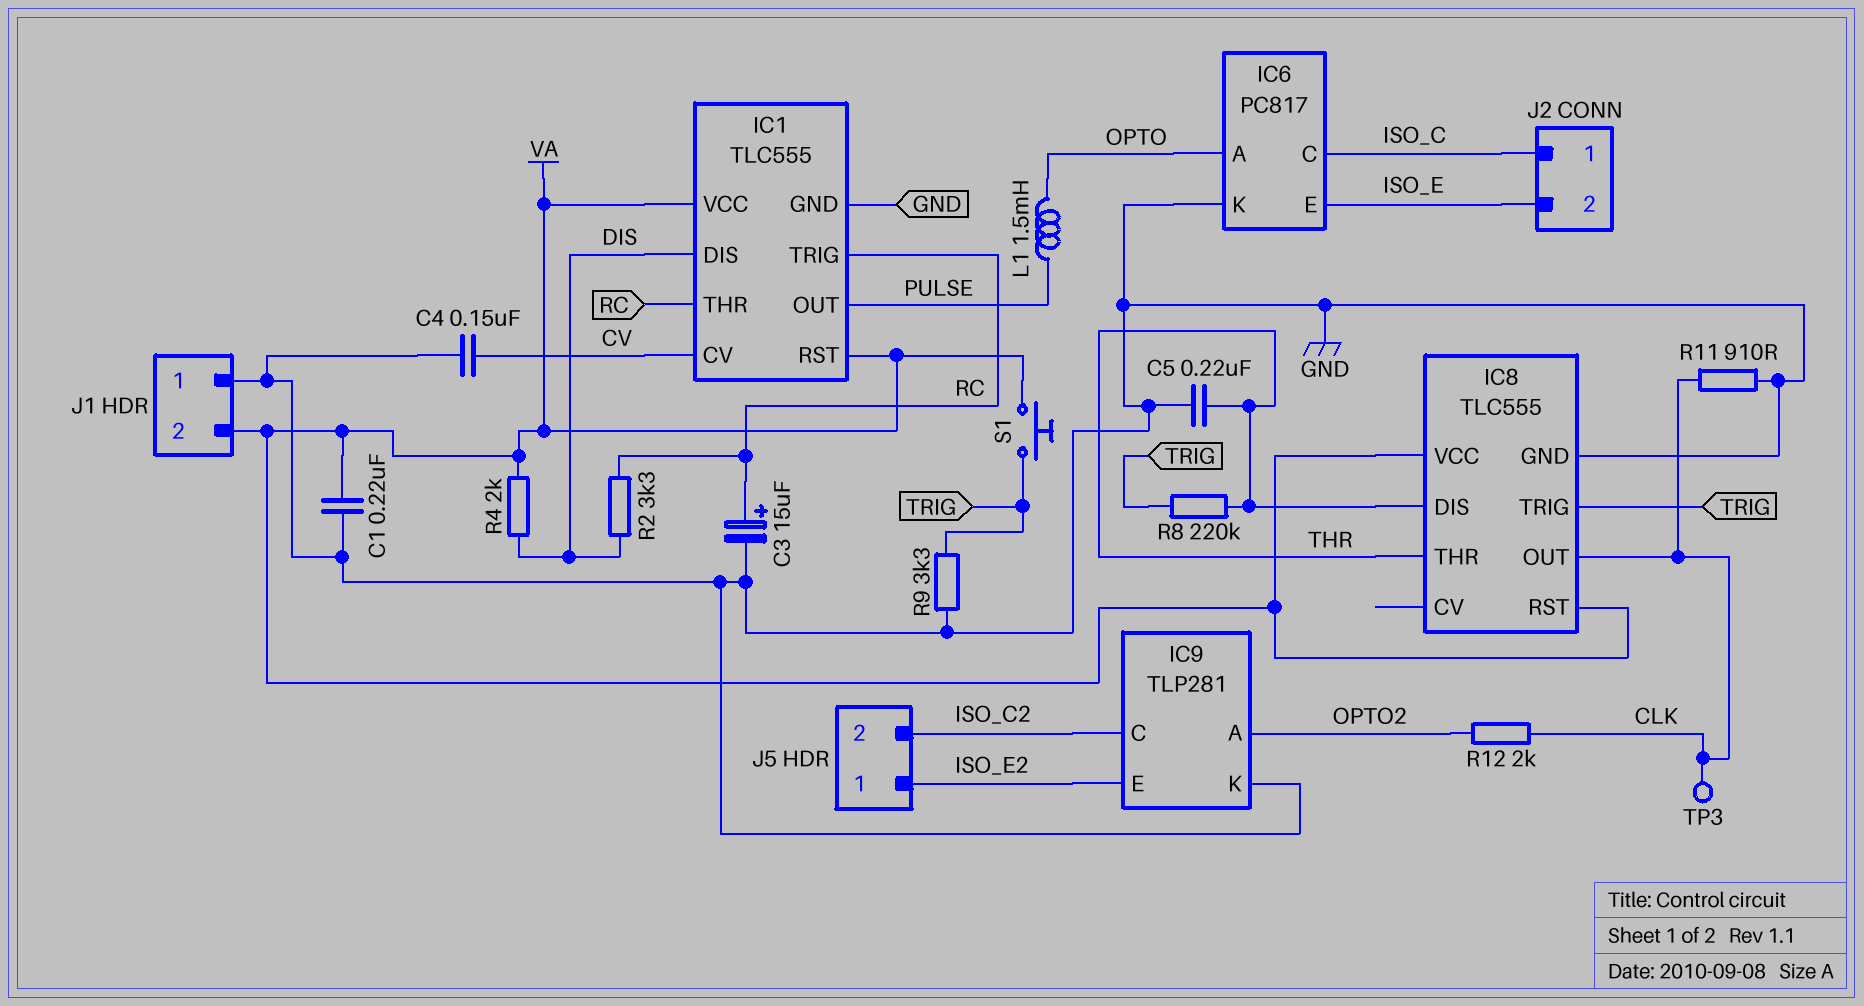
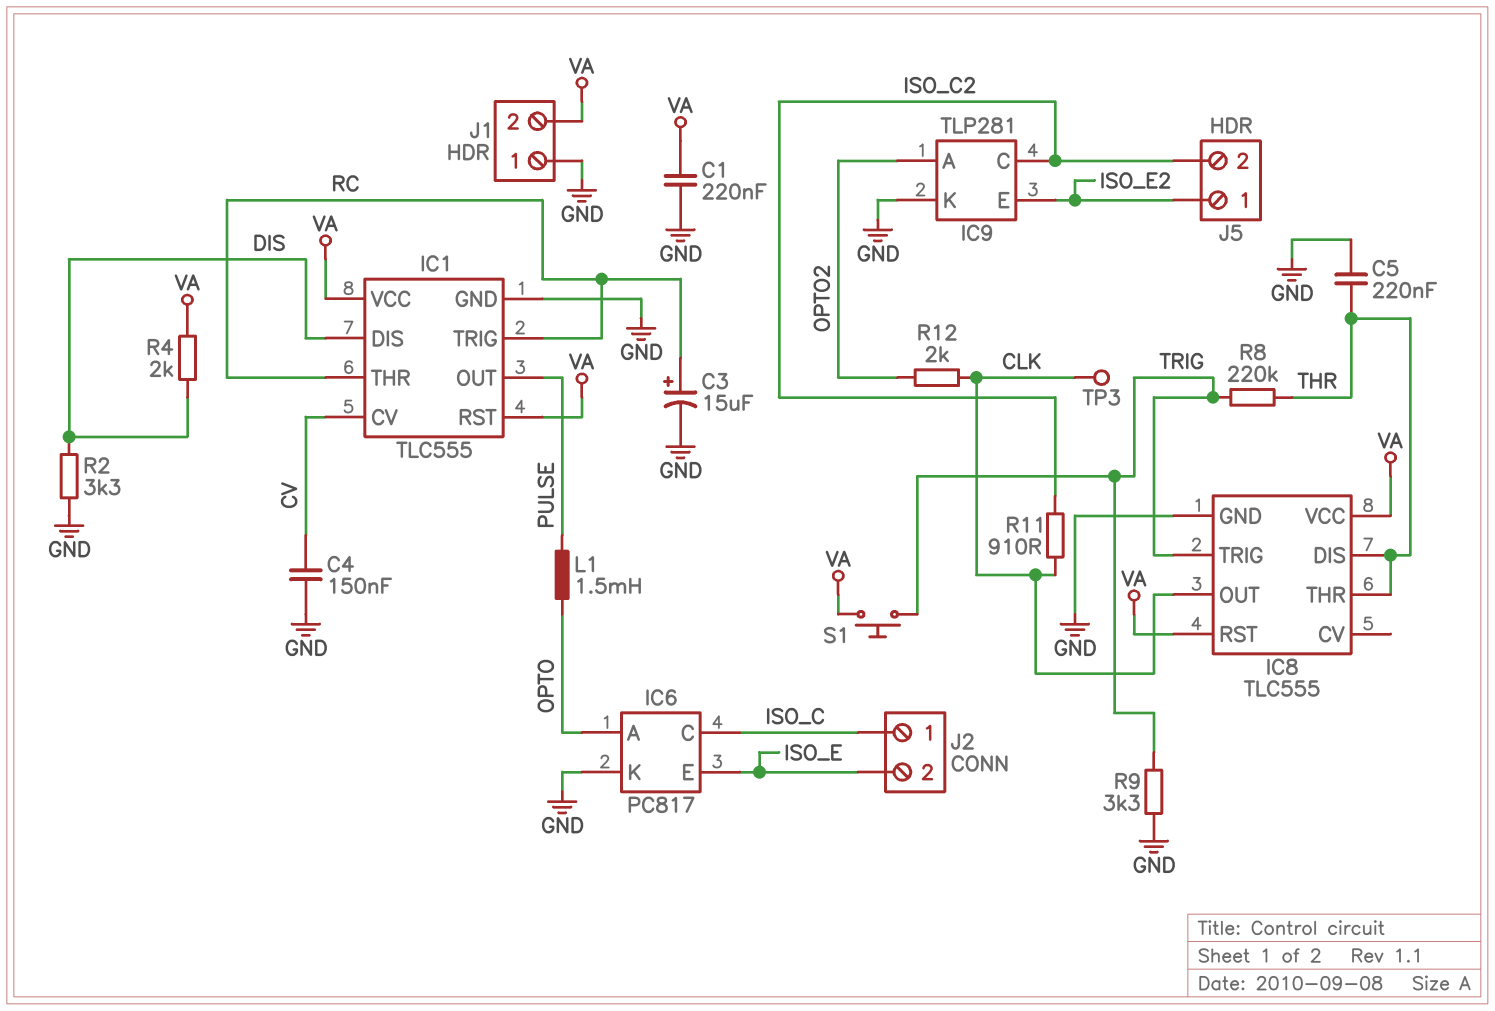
R2: 3.3k (DIS, RC) -> 3.3k (DIS, GND)
R11: 910 (CLK, GND) -> 910 (CLK, ISO_C2)

